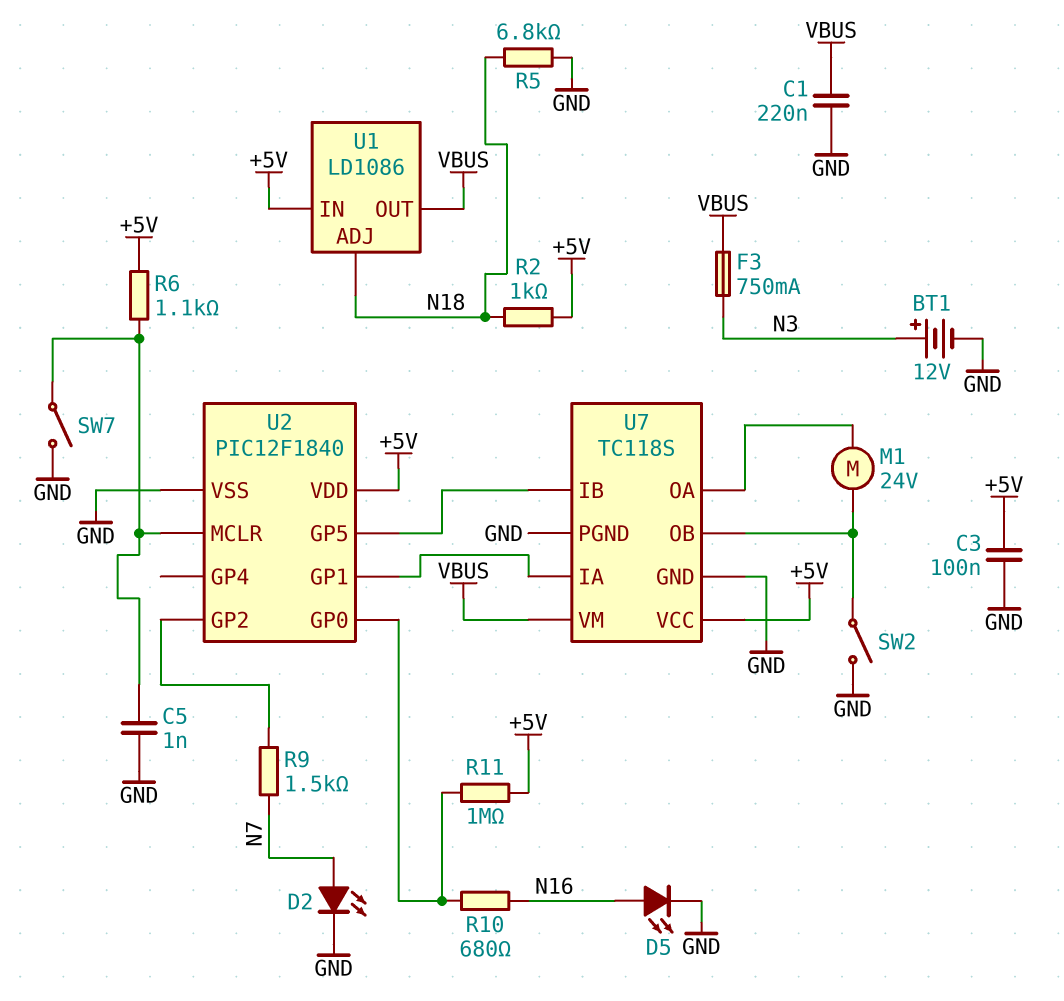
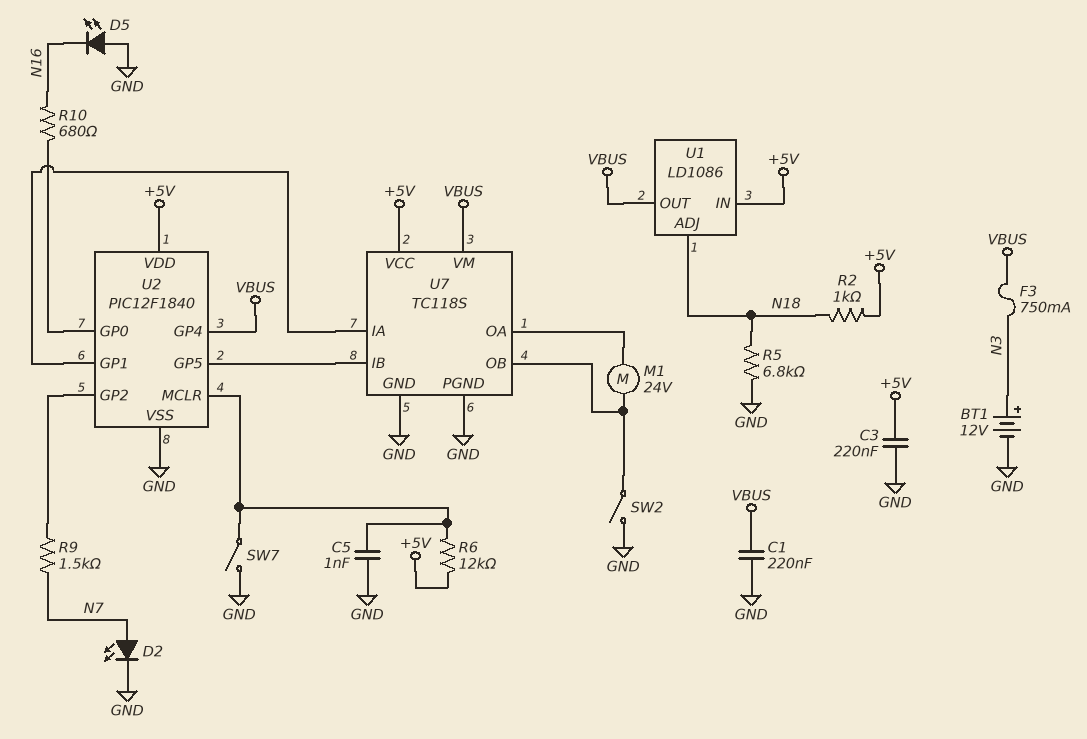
C3: 100nF (+5V, GND) -> 220nF (+5V, GND)
D5: LED (A N16, K GND) -> LED (A GND, K N16)
R6: 1.1k (+5V, U2/MCLR) -> 12k (+5V, U2/MCLR)
R11: 1M (+5V, U2/GP0) -> none
U2 pin GP4: none -> VBUS

